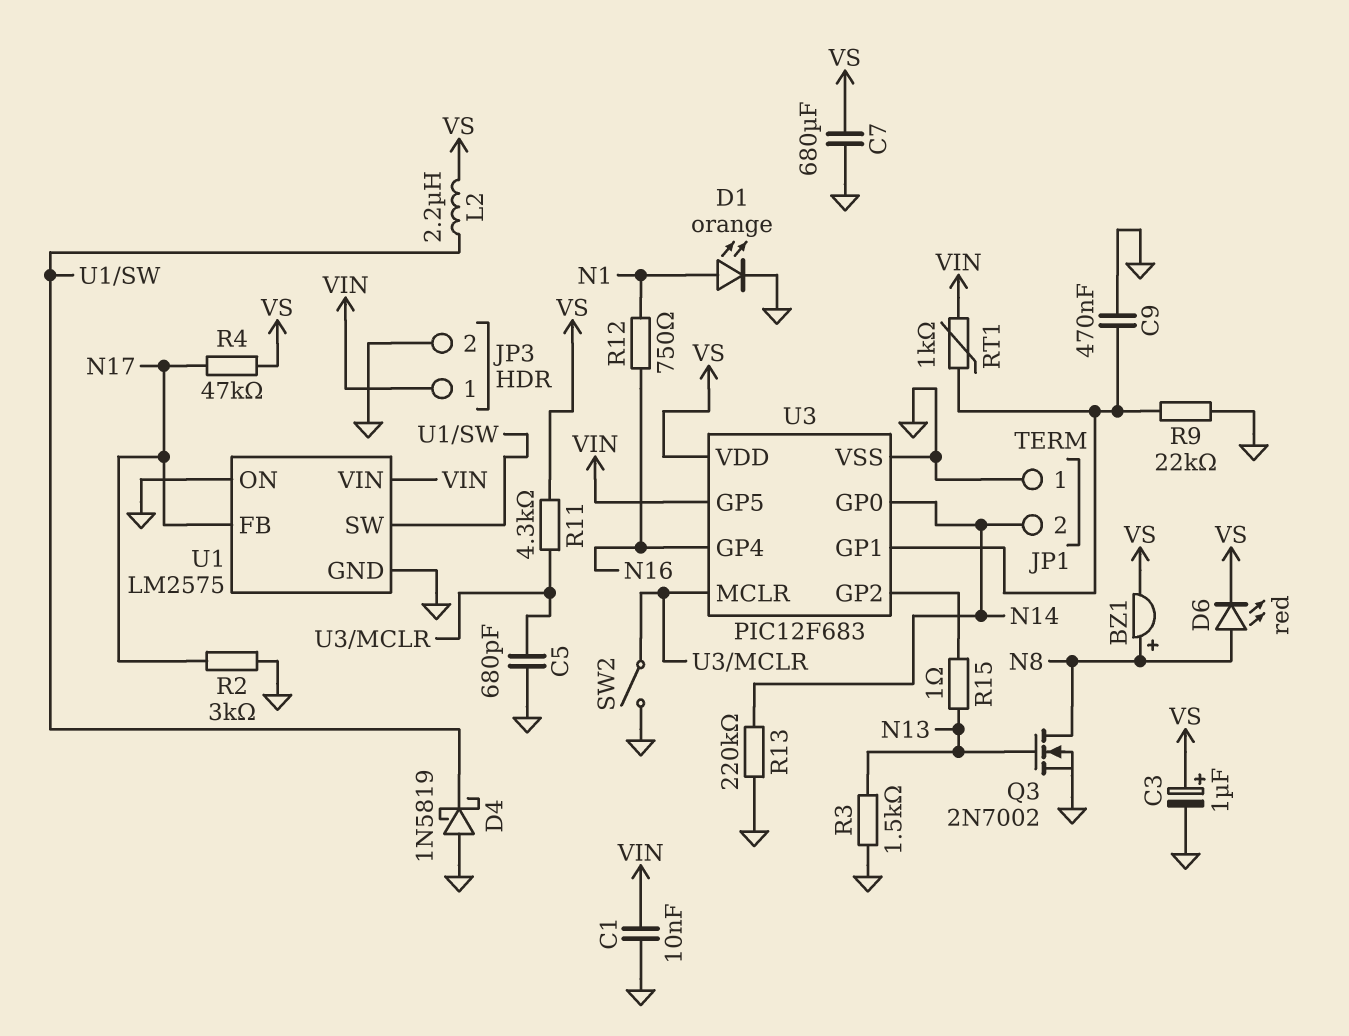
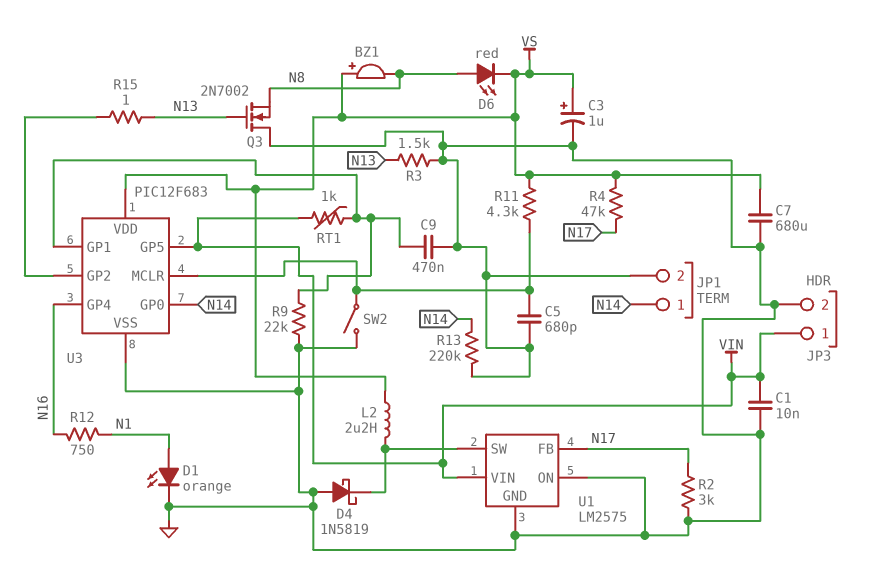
BZ1: buzzer (plus N8, minus VS) -> buzzer (plus VS, minus N8)
JP1 pin 1: GND -> N14
JP1 pin 2: N14 -> GND
Q3: NMOS 2N7002 (G N13, D N8, S GND) -> NMOS 2N7002 (G N13, D GND, S N8)

